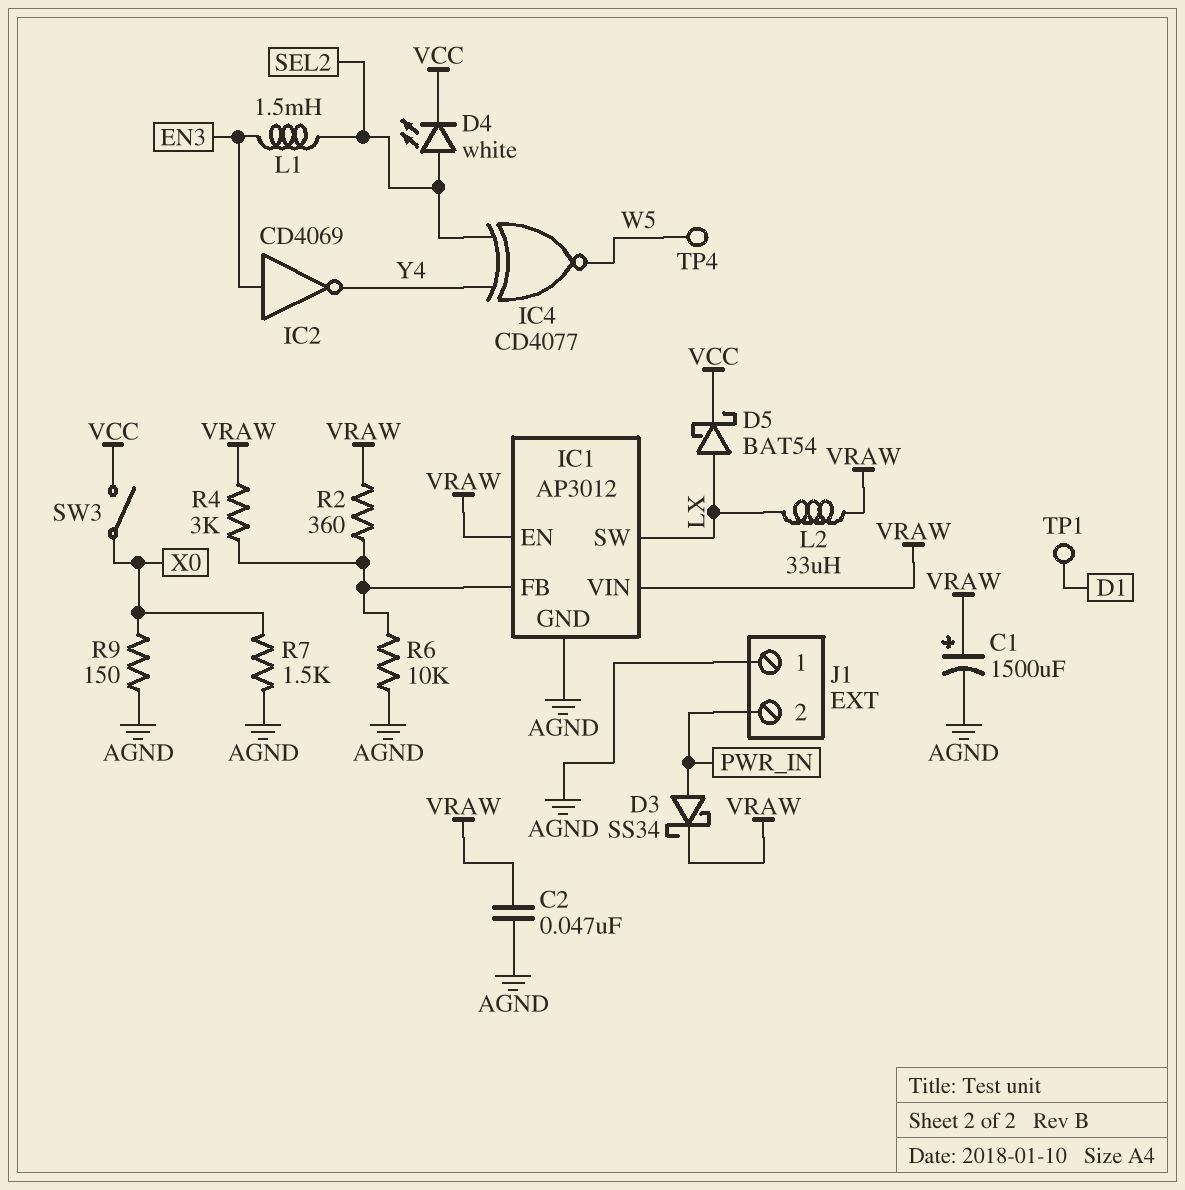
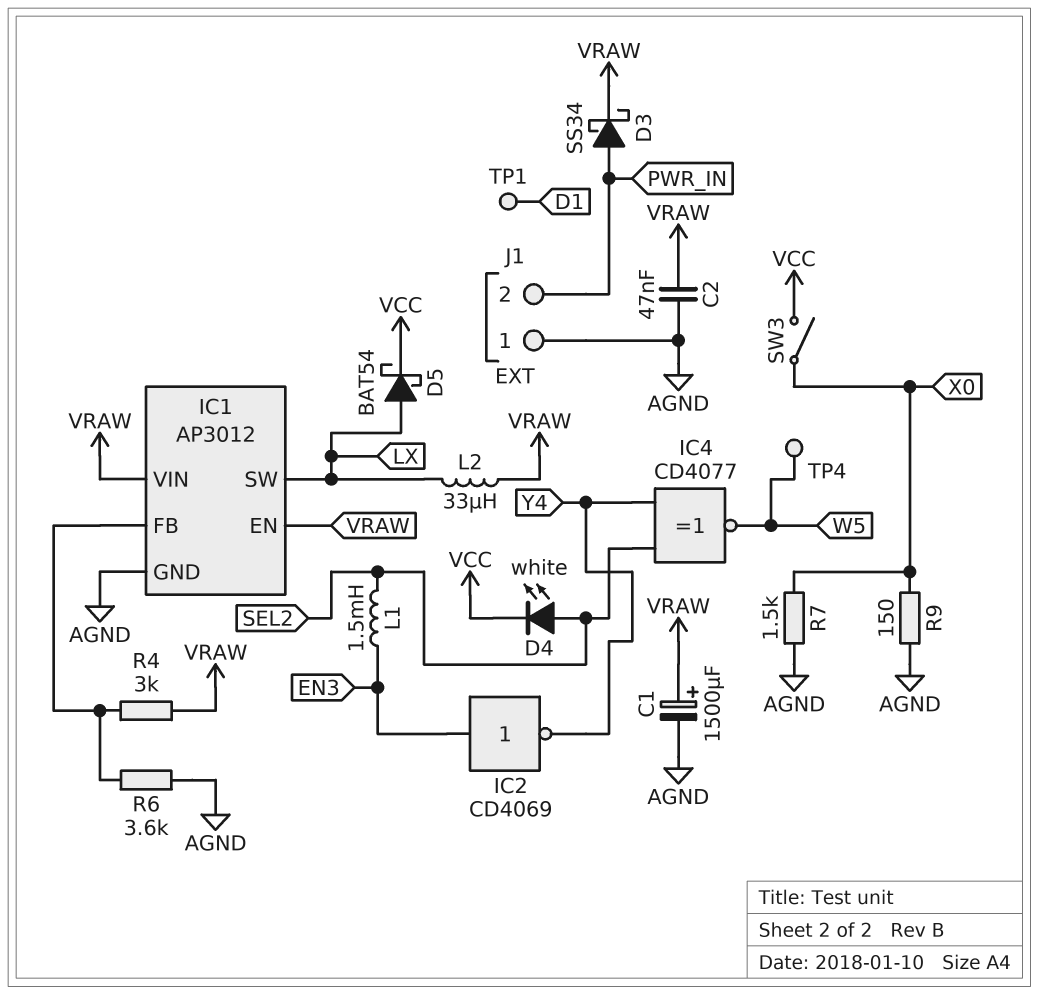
R2: 360 (IC1/FB, VRAW) -> none
R6: 10k (AGND, IC1/FB) -> 3.6k (AGND, IC1/FB)

